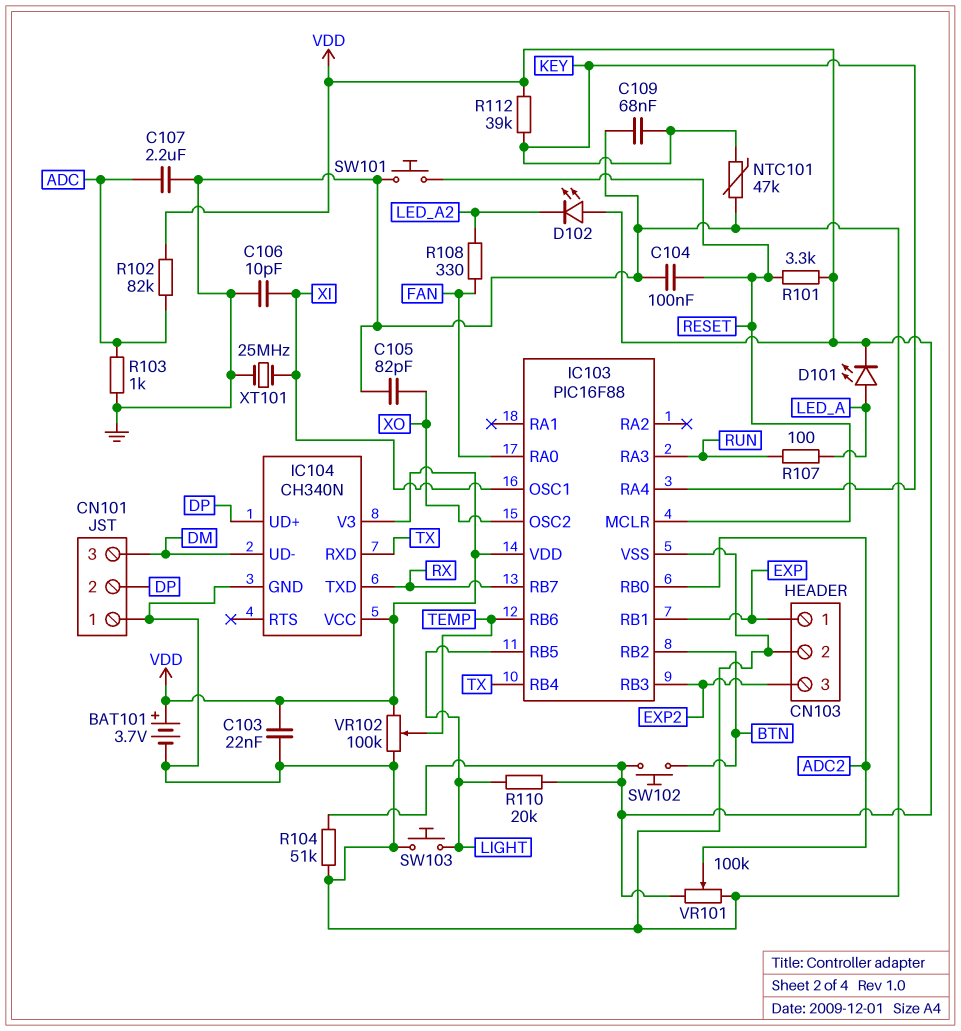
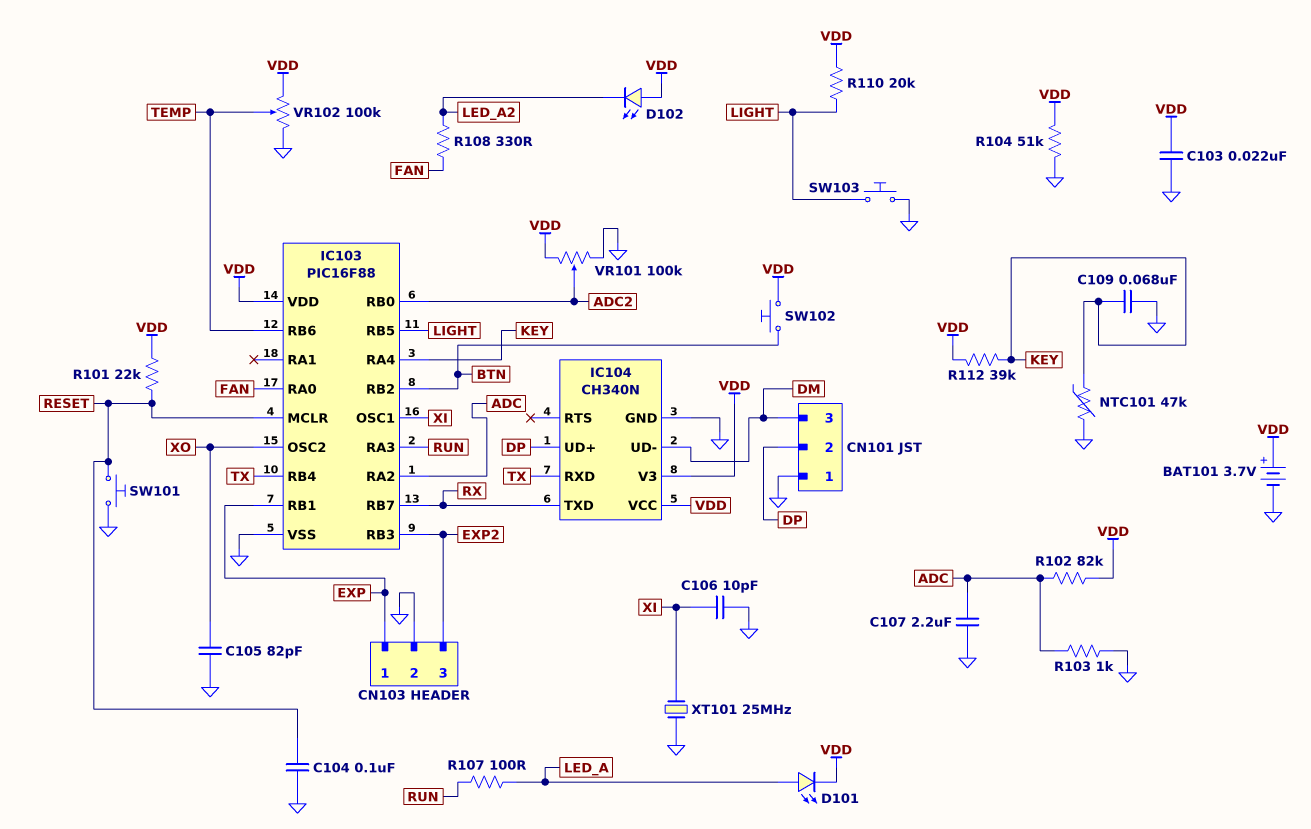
IC103 pin RA2: none -> ADC
R101: 3.3k (RESET, VDD) -> 22k (RESET, VDD)

